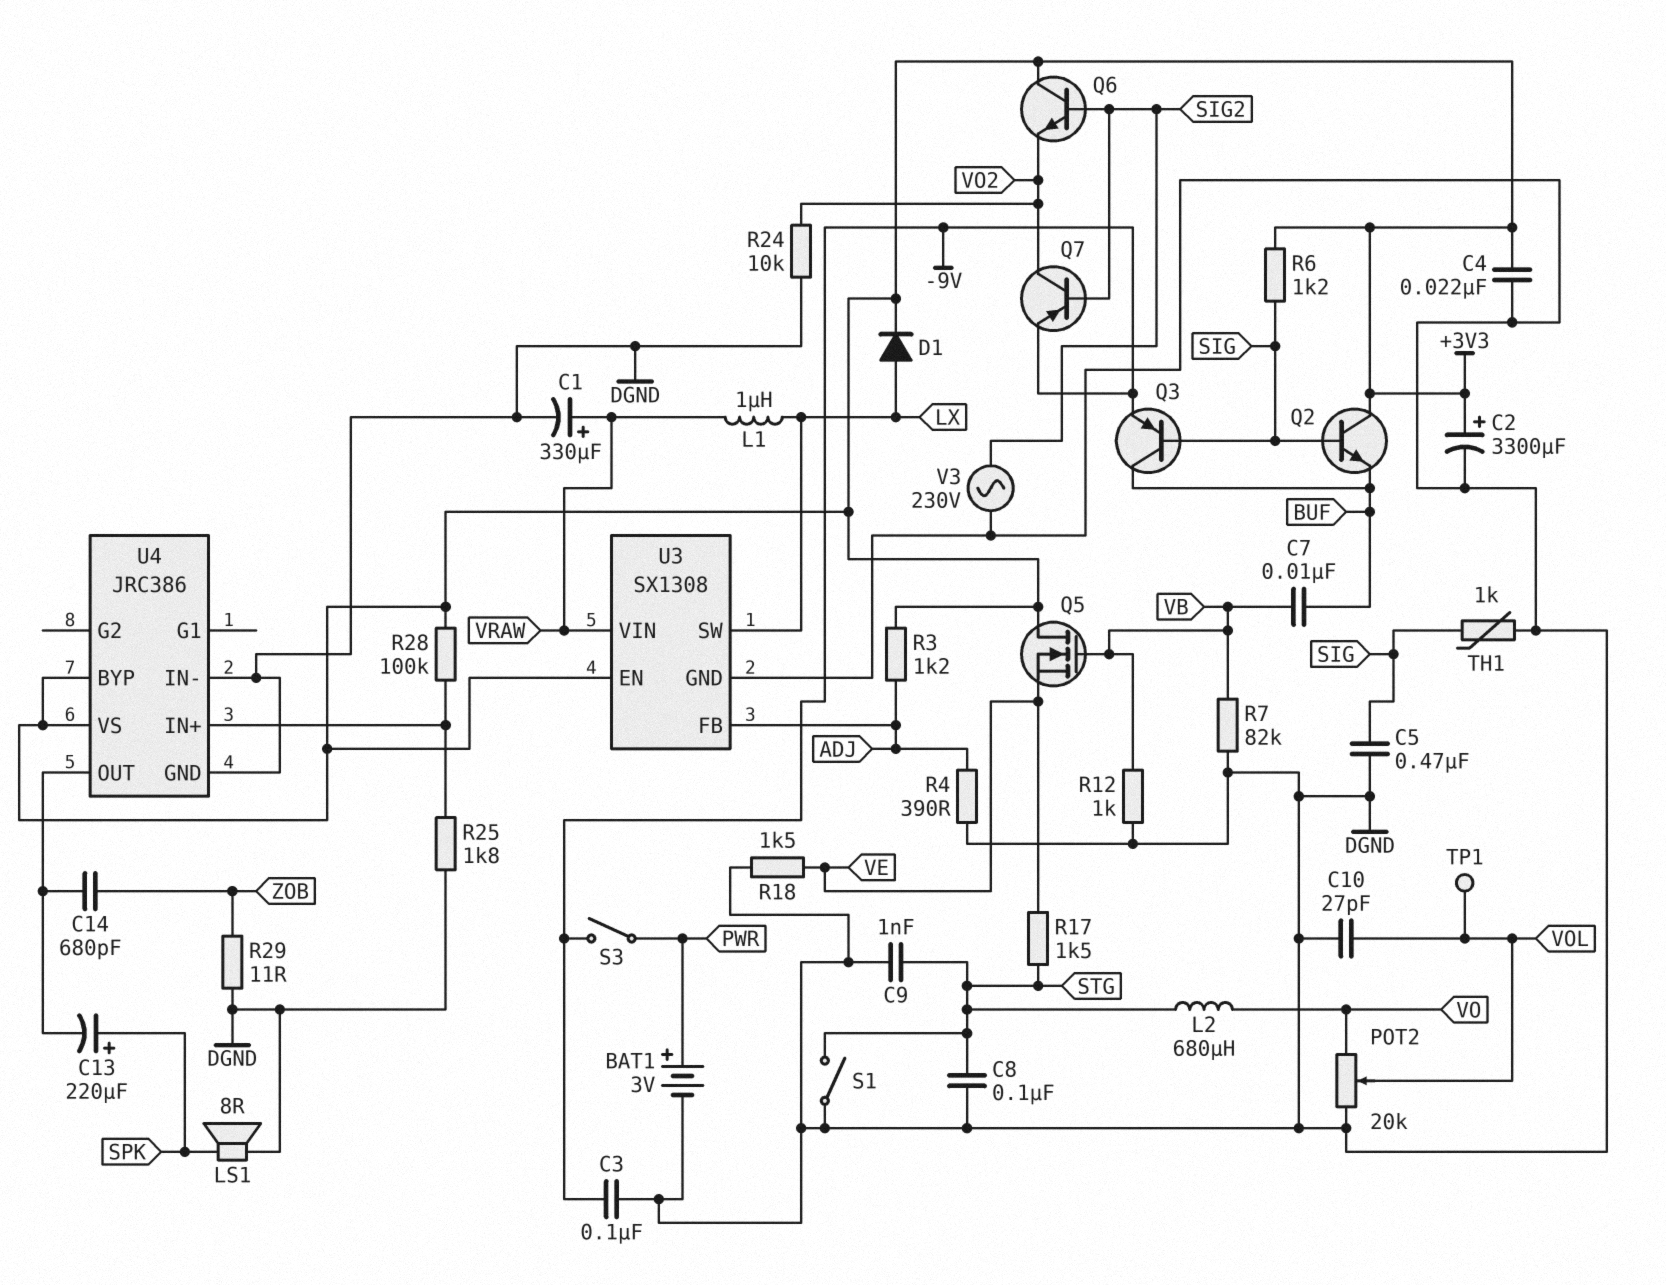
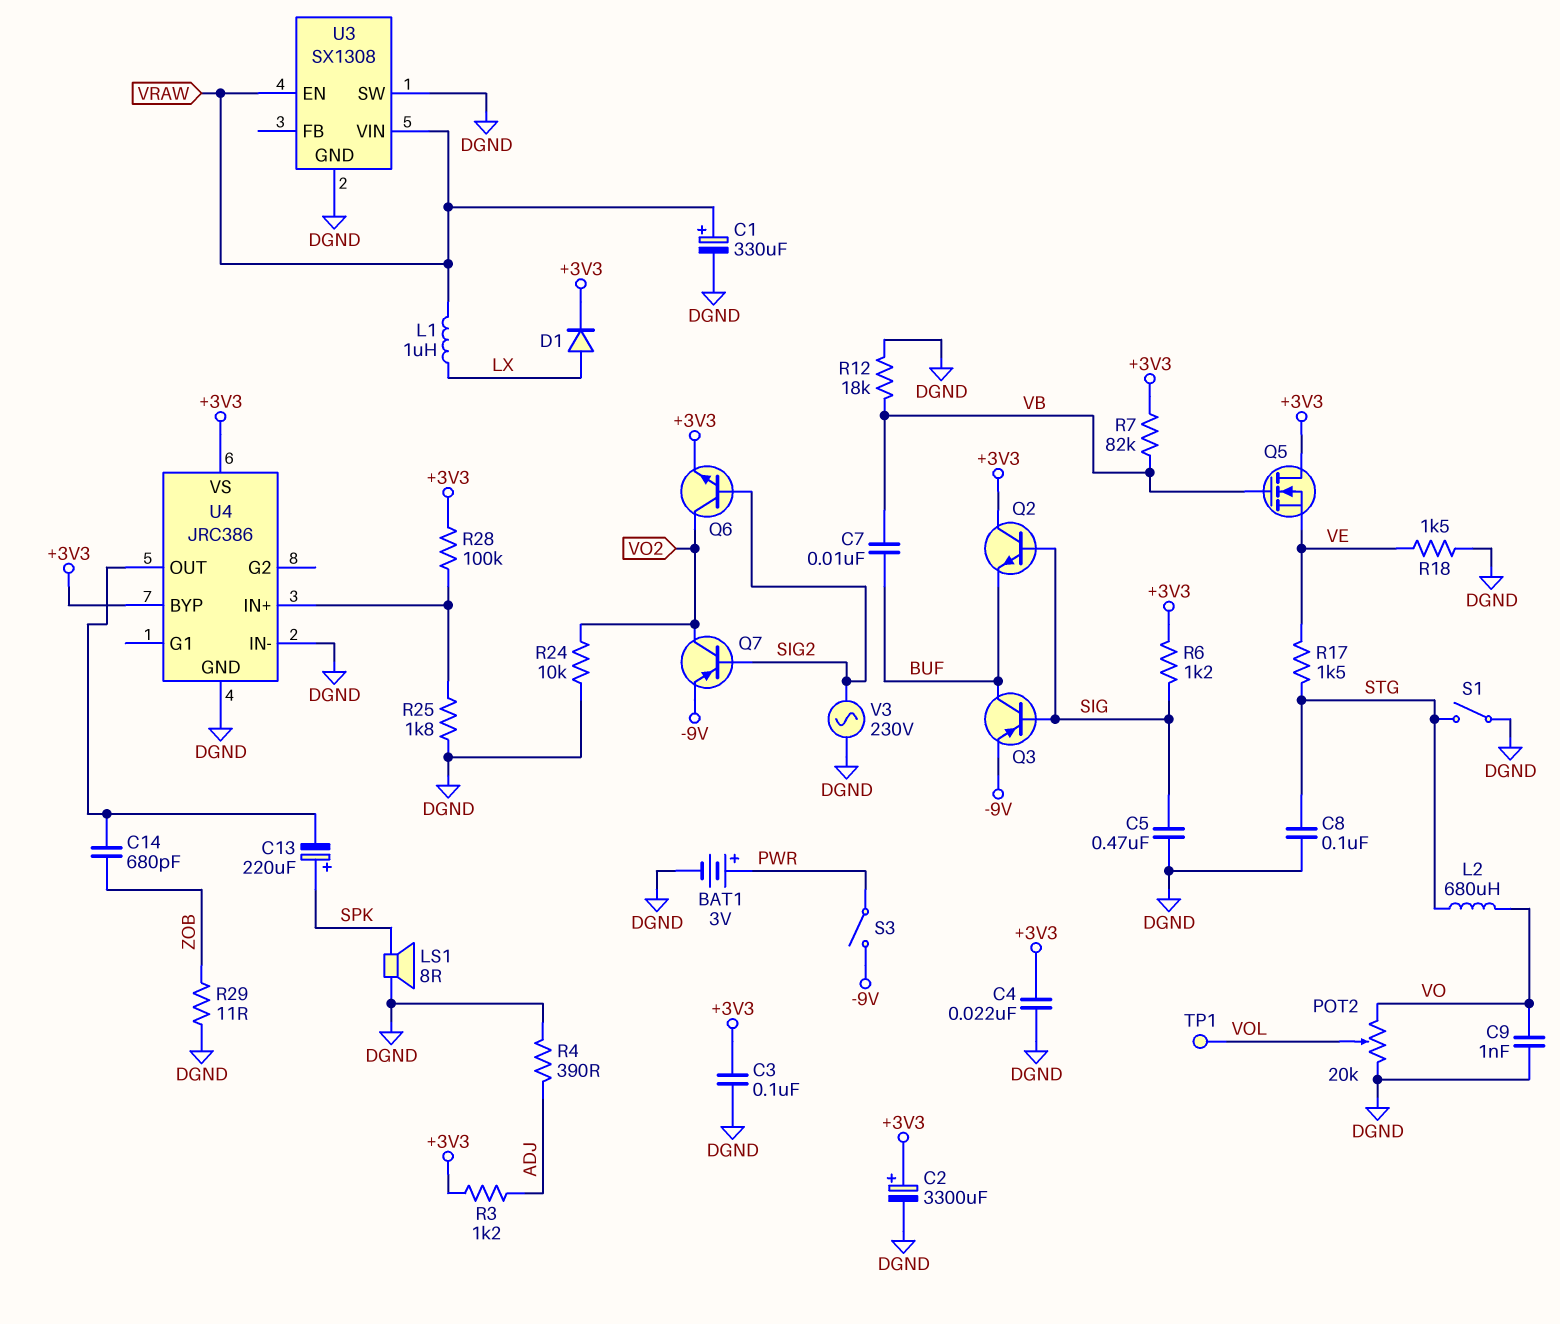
C3: 100nF (-9V, DGND) -> 100nF (+3V3, DGND)
C9: 1nF (DGND, STG) -> 1nF (DGND, VO)
C10: 27pF (DGND, VOL) -> none
Q6: NPN (B SIG2, C +3V3, E VO2) -> NPN (B SIG2, C VO2, E +3V3)
R7: 82k (DGND, VB) -> 82k (+3V3, VB)
R12: 1k (DGND, VB) -> 18k (DGND, VB)
TH1: 1k (DGND, SIG) -> none
U3 pin EN: +3V3 -> VRAW
U3 pin FB: ADJ -> none
U3 pin SW: LX -> DGND

